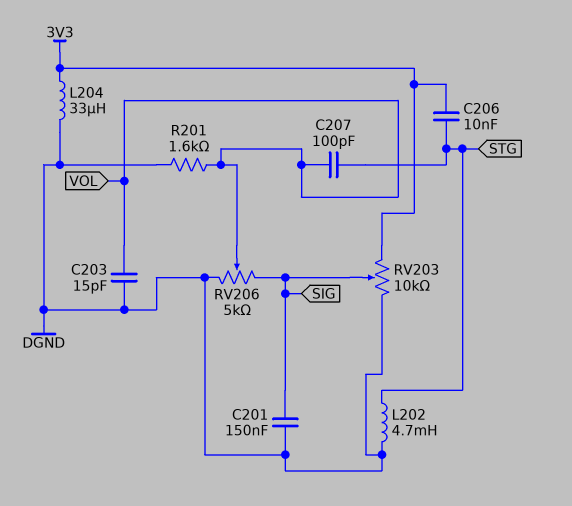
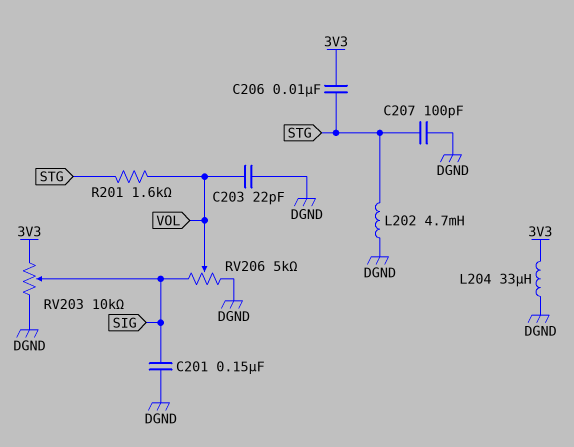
C203: 15pF (DGND, VOL) -> 22pF (DGND, VOL)
C207: 100pF (STG, VOL) -> 100pF (DGND, STG)
R201: 1.6k (DGND, VOL) -> 1.6k (STG, VOL)

